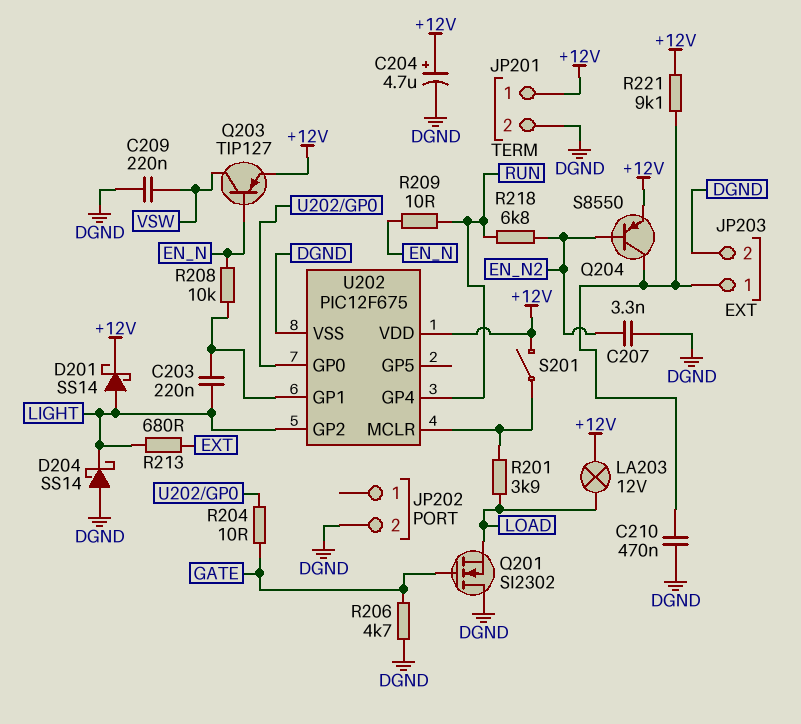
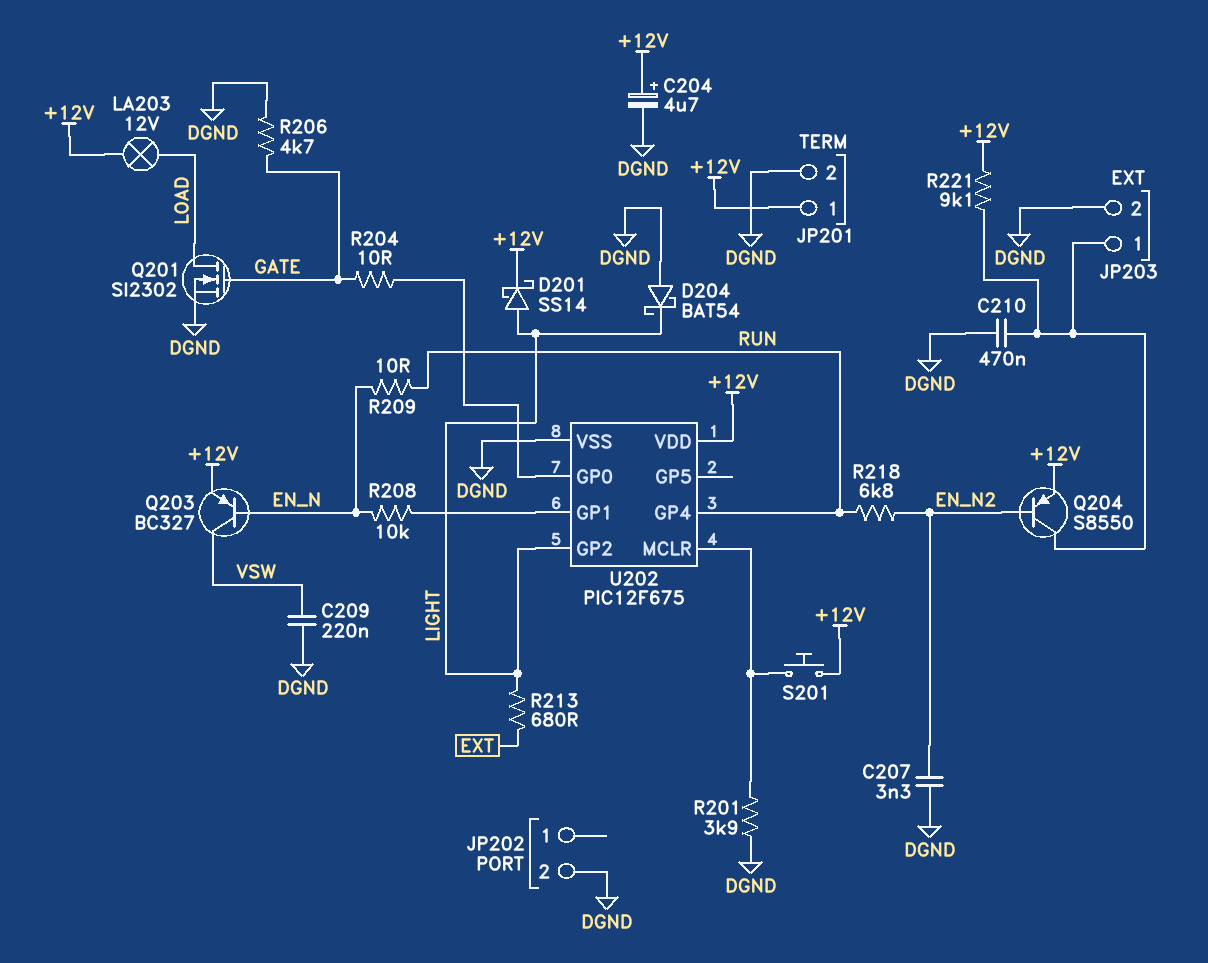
C203: 220nF (LIGHT, U202/GP1) -> none
D204: schottky SS14 (A DGND, K LIGHT) -> schottky BAT54 (A DGND, K LIGHT)
Q201: NMOS SI2302 (G GATE, D DGND, S LOAD) -> NMOS SI2302 (G GATE, D LOAD, S DGND)
Q203: PNP TIP127 (B EN_N, C VSW, E +12V) -> PNP BC327 (B EN_N, C VSW, E +12V)
R201: 3.9k (LOAD, U202/MCLR) -> 3.9k (DGND, U202/MCLR)
S201: switch (+12V, U202/MCLR) -> button (+12V, U202/MCLR)

